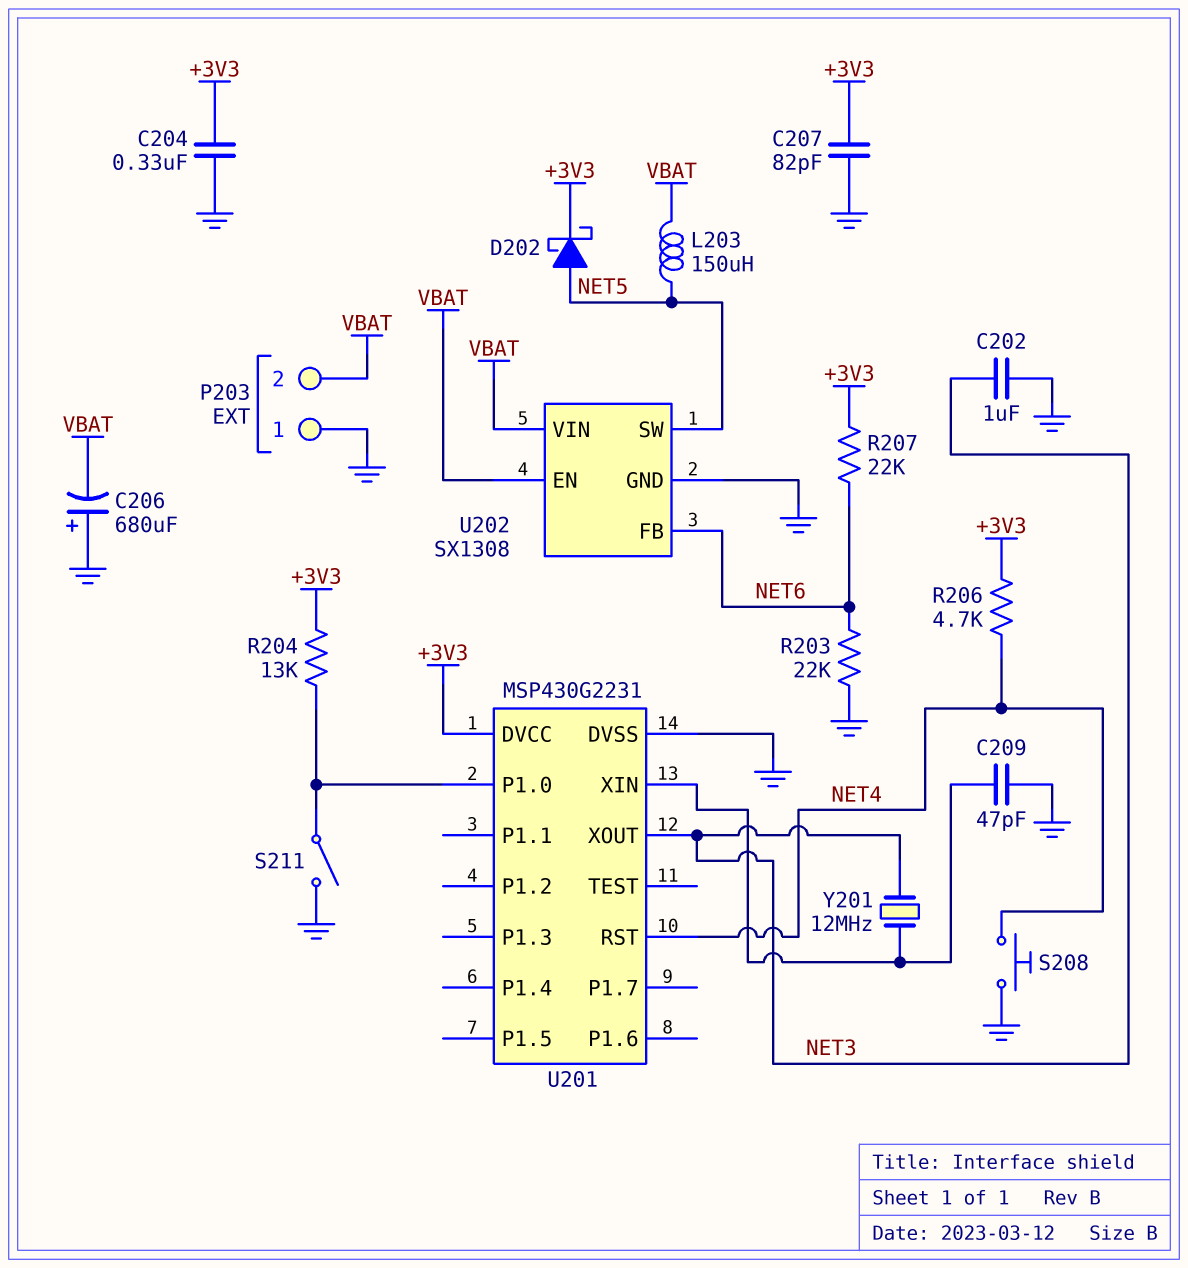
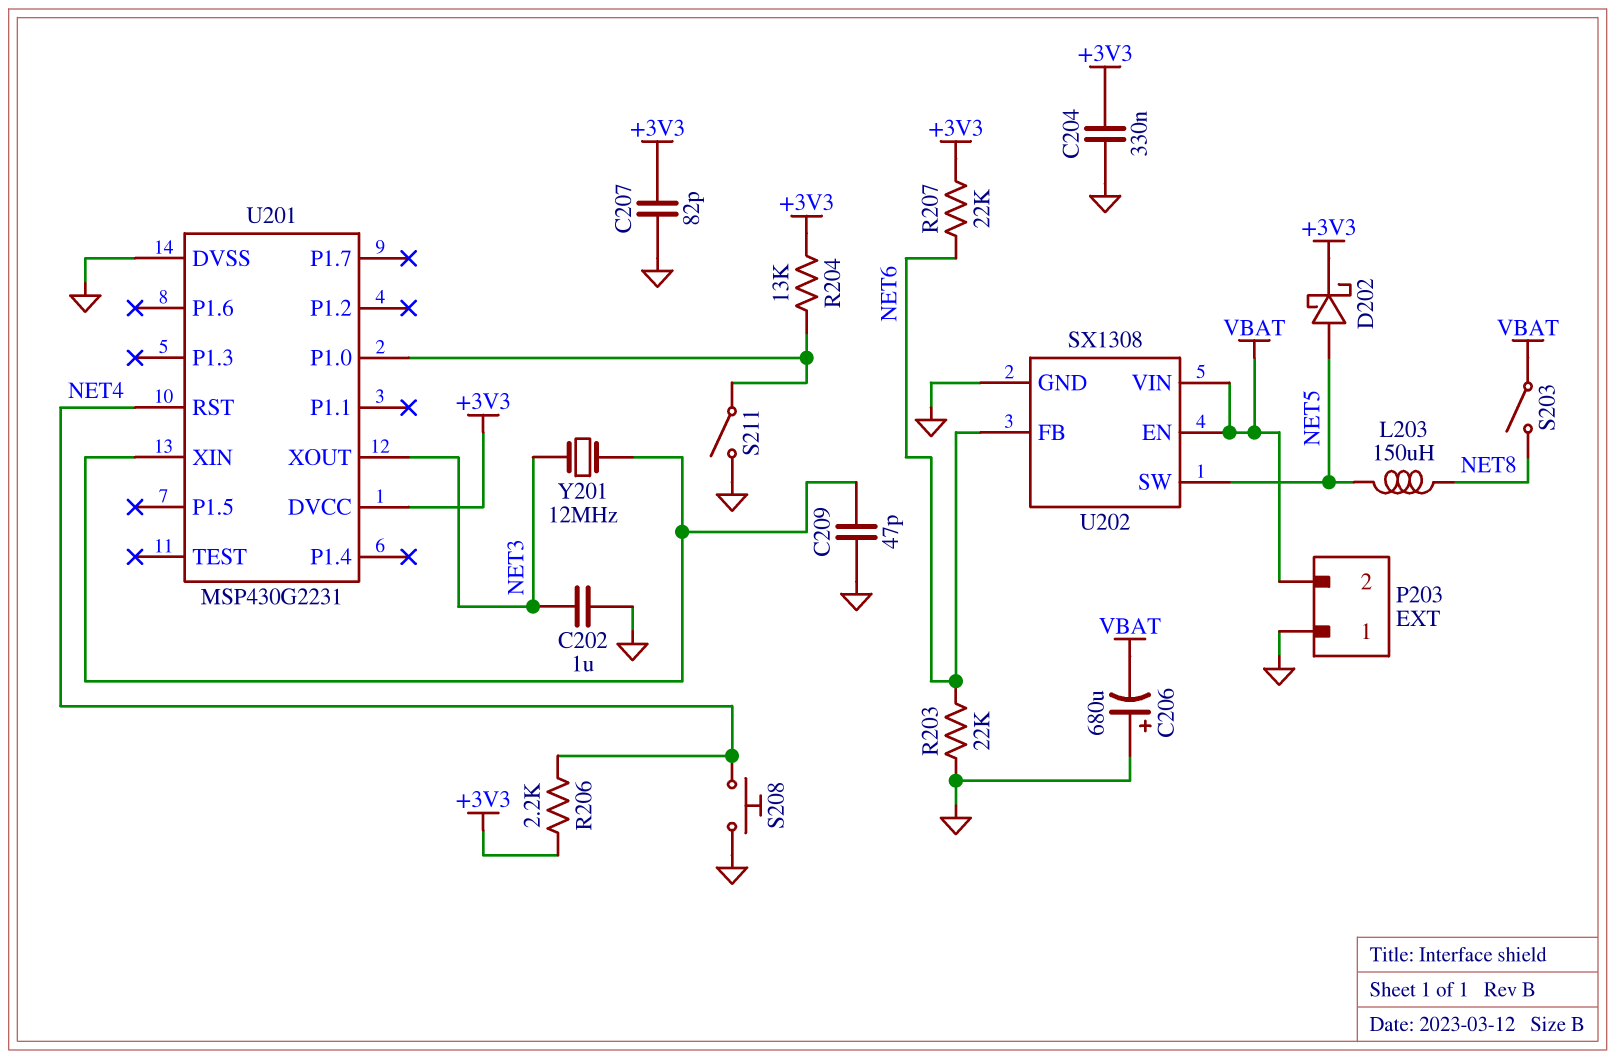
L203: 150uH (NET5, VBAT) -> 150uH (NET5, NET8)
R206: 4.7k (+3V3, NET4) -> 2.2k (+3V3, NET4)
S203: none -> switch (NET8, VBAT)

